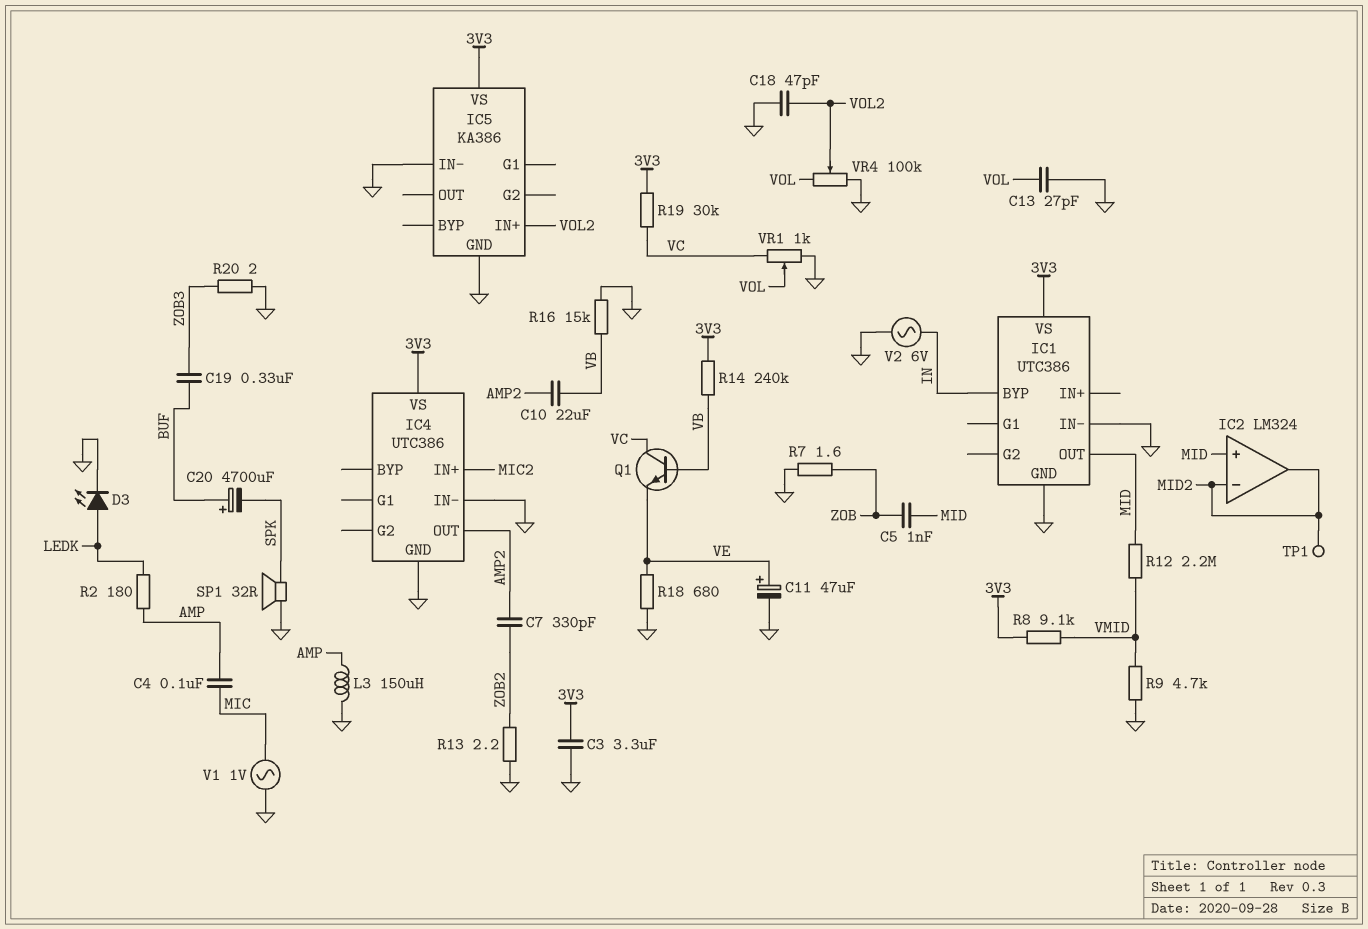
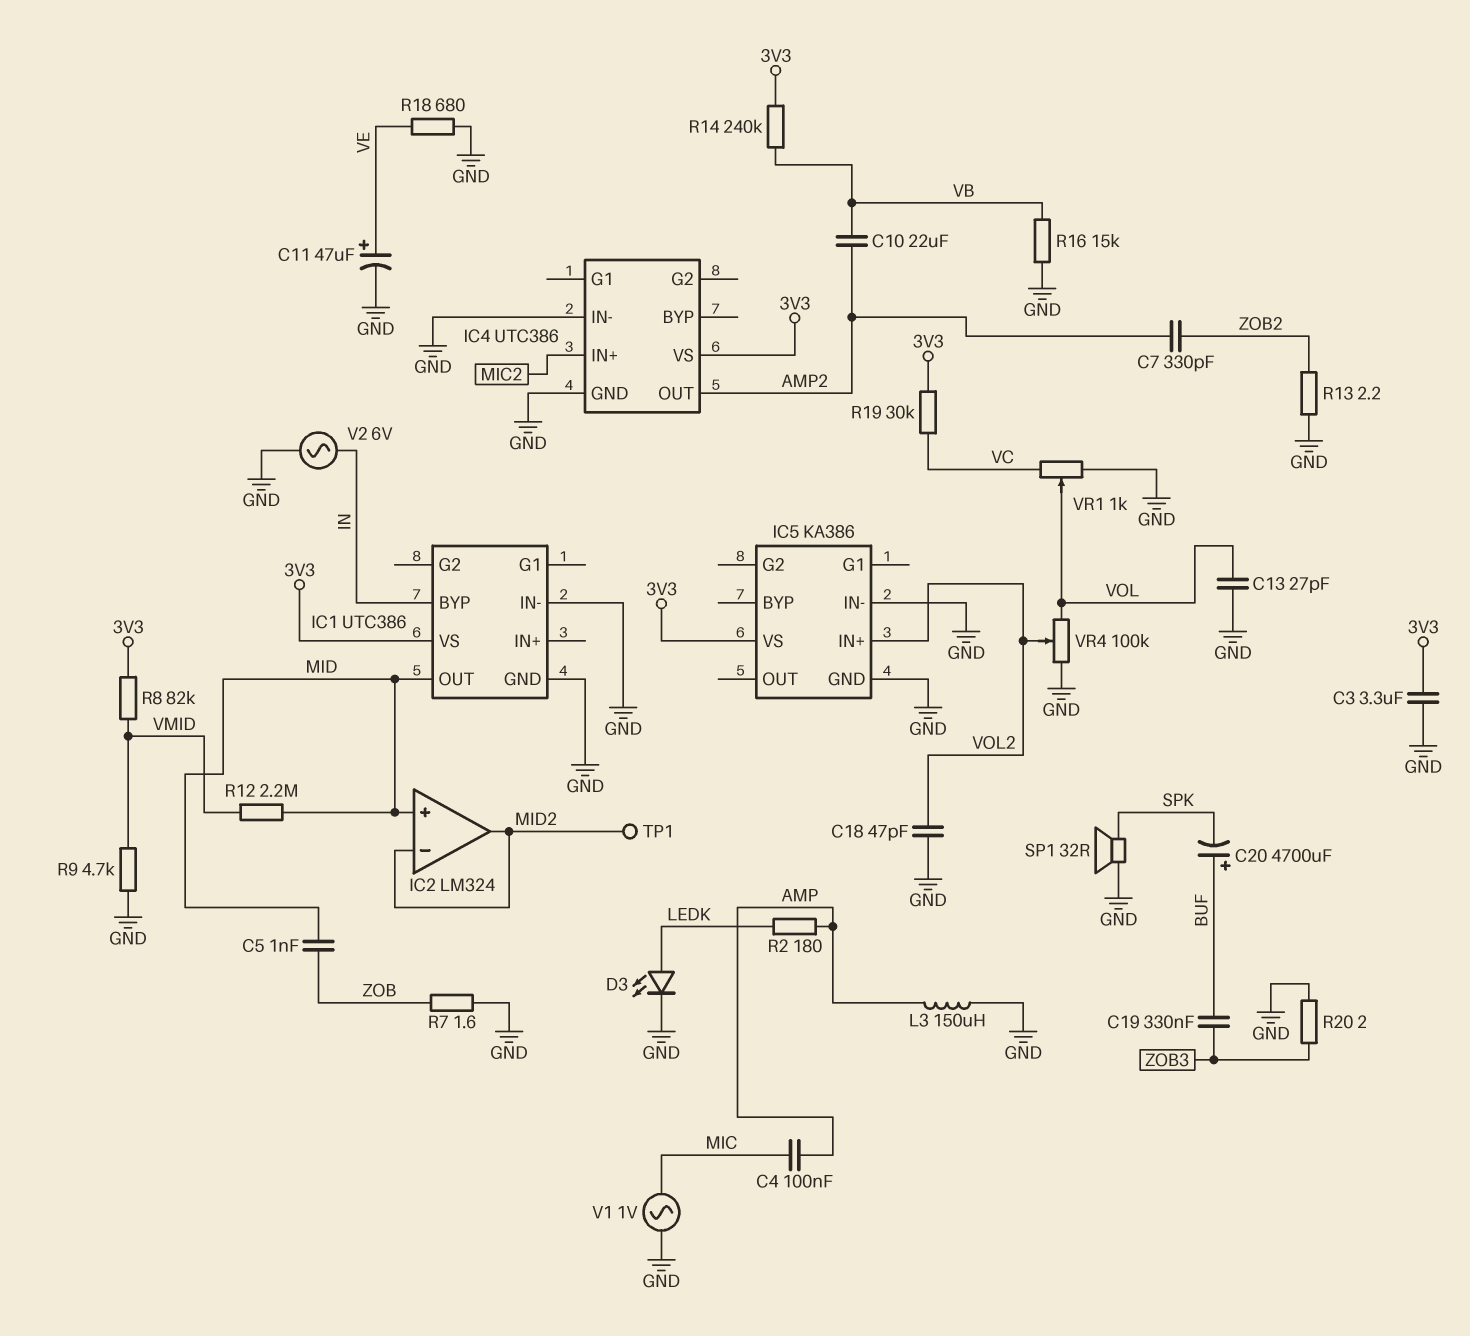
Q1: NPN (B VB, C VC, E VE) -> none
R8: 9.1k (3V3, VMID) -> 82k (3V3, VMID)

